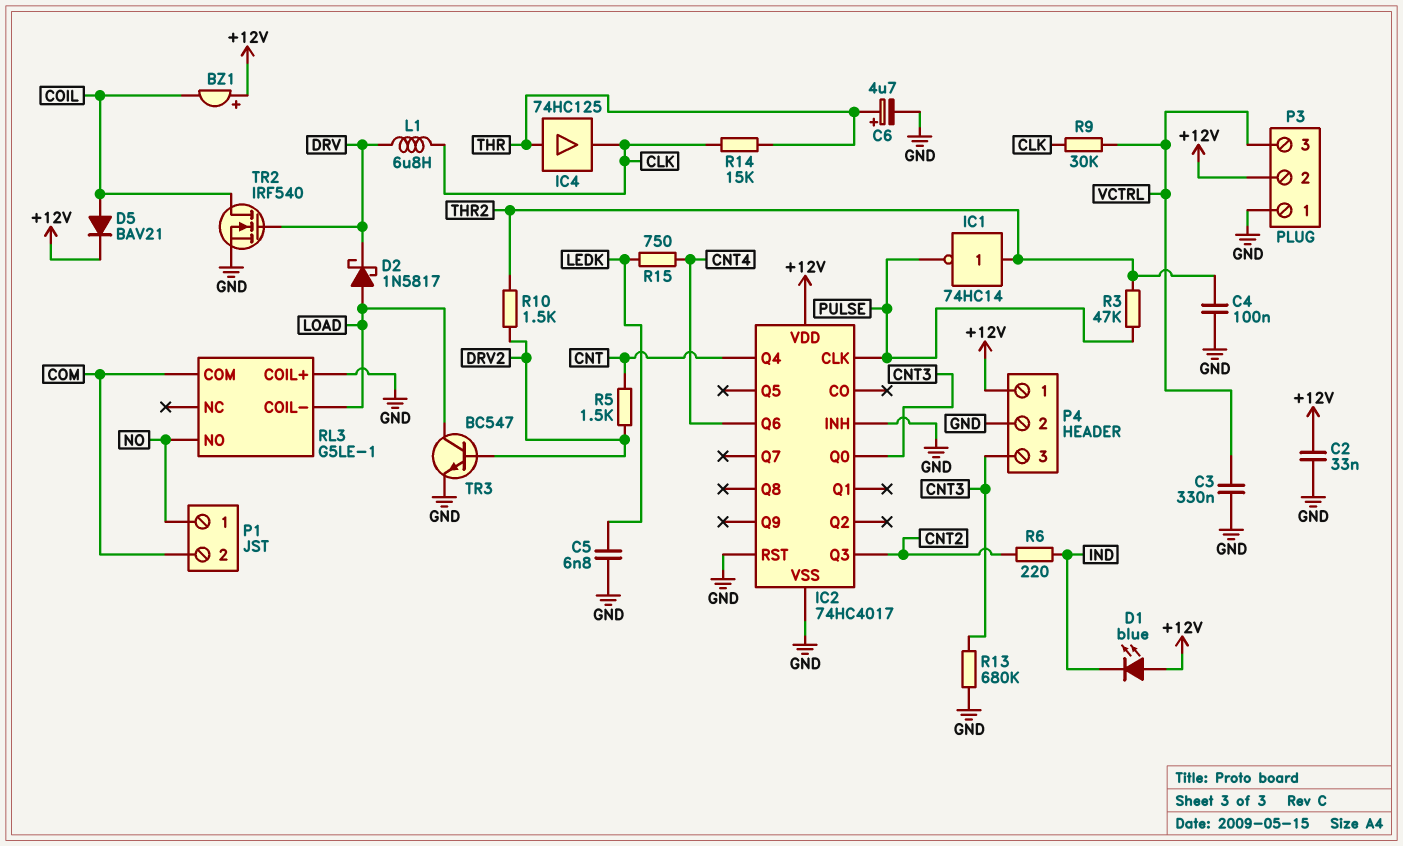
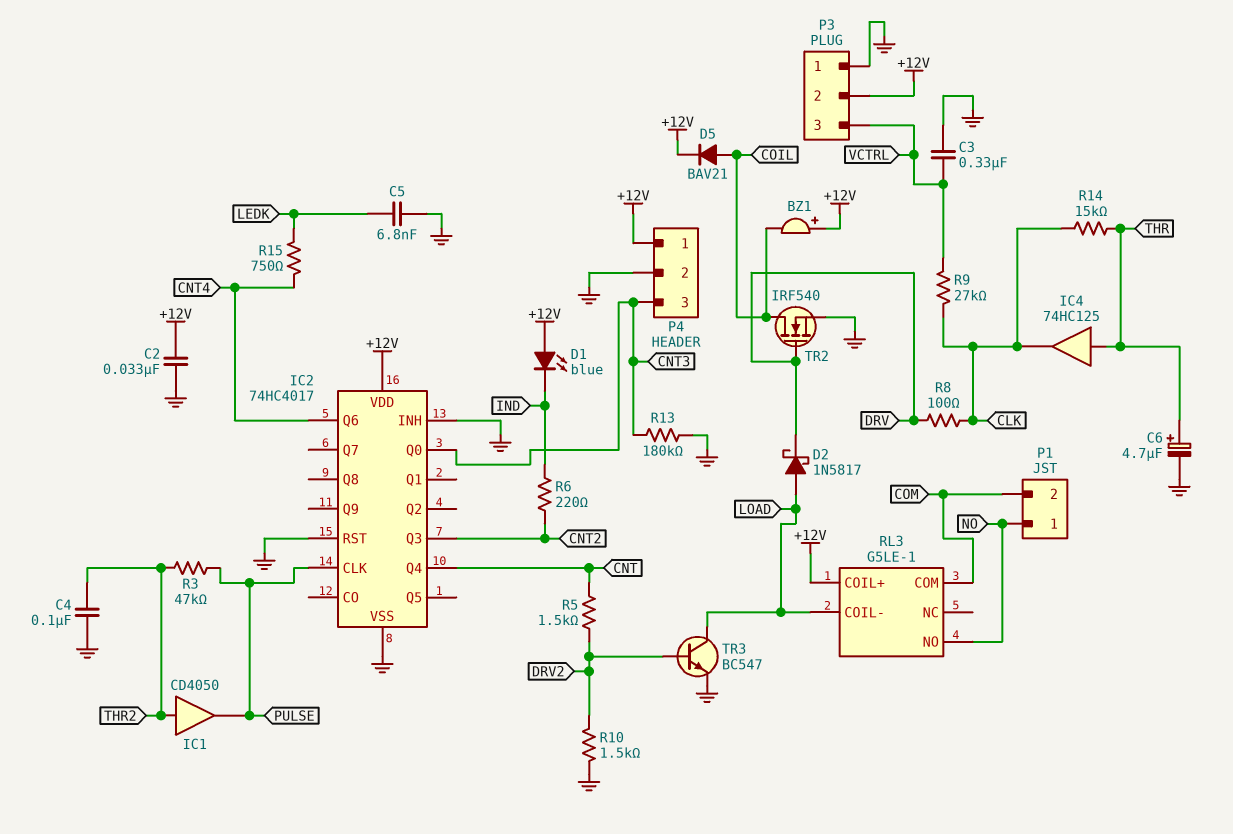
IC1: NOT 74HC14 (in THR2, out PULSE) -> buffer CD4050 (in THR2, out PULSE)
L1: 6.8uH (CLK, DRV) -> none
R8: none -> 100 (CLK, DRV)
R9: 30k (CLK, VCTRL) -> 27k (CLK, VCTRL)
R10: 1.5k (DRV2, THR2) -> 1.5k (DRV2, GND)
R13: 680k (CNT3, GND) -> 180k (CNT3, GND)
RL3 pin COIL+: GND -> +12V

